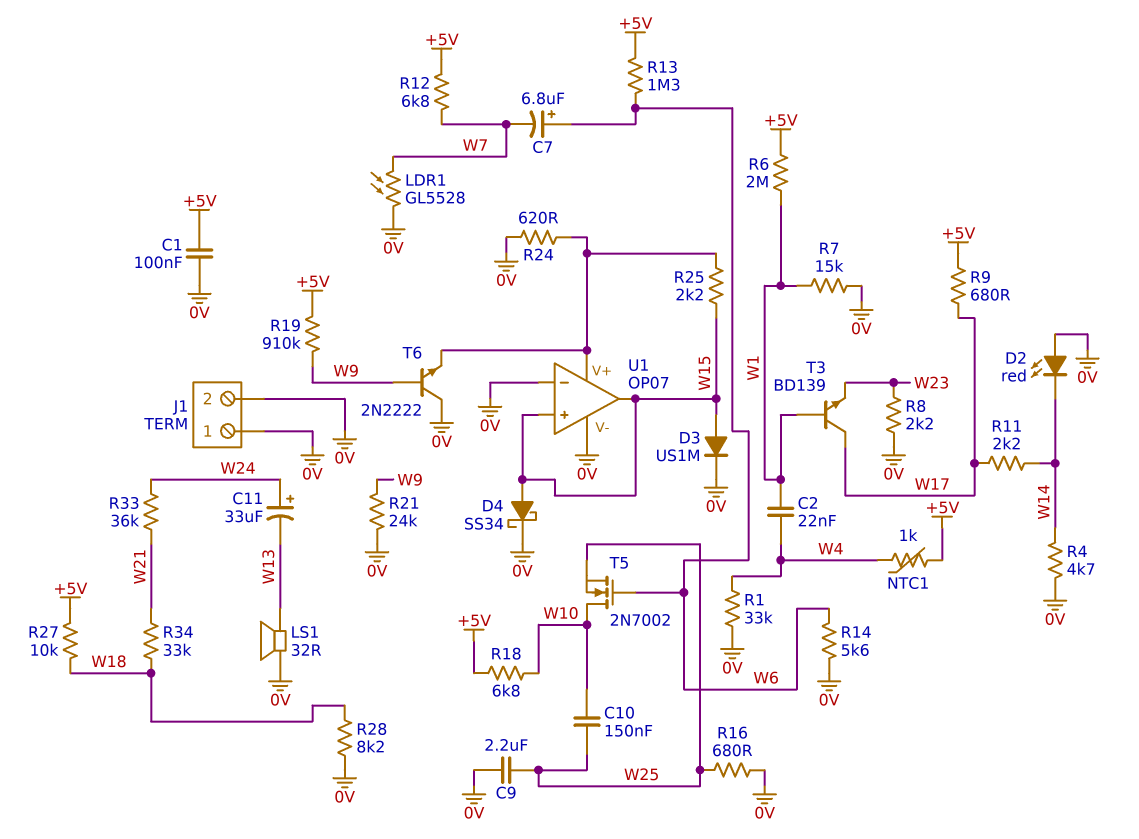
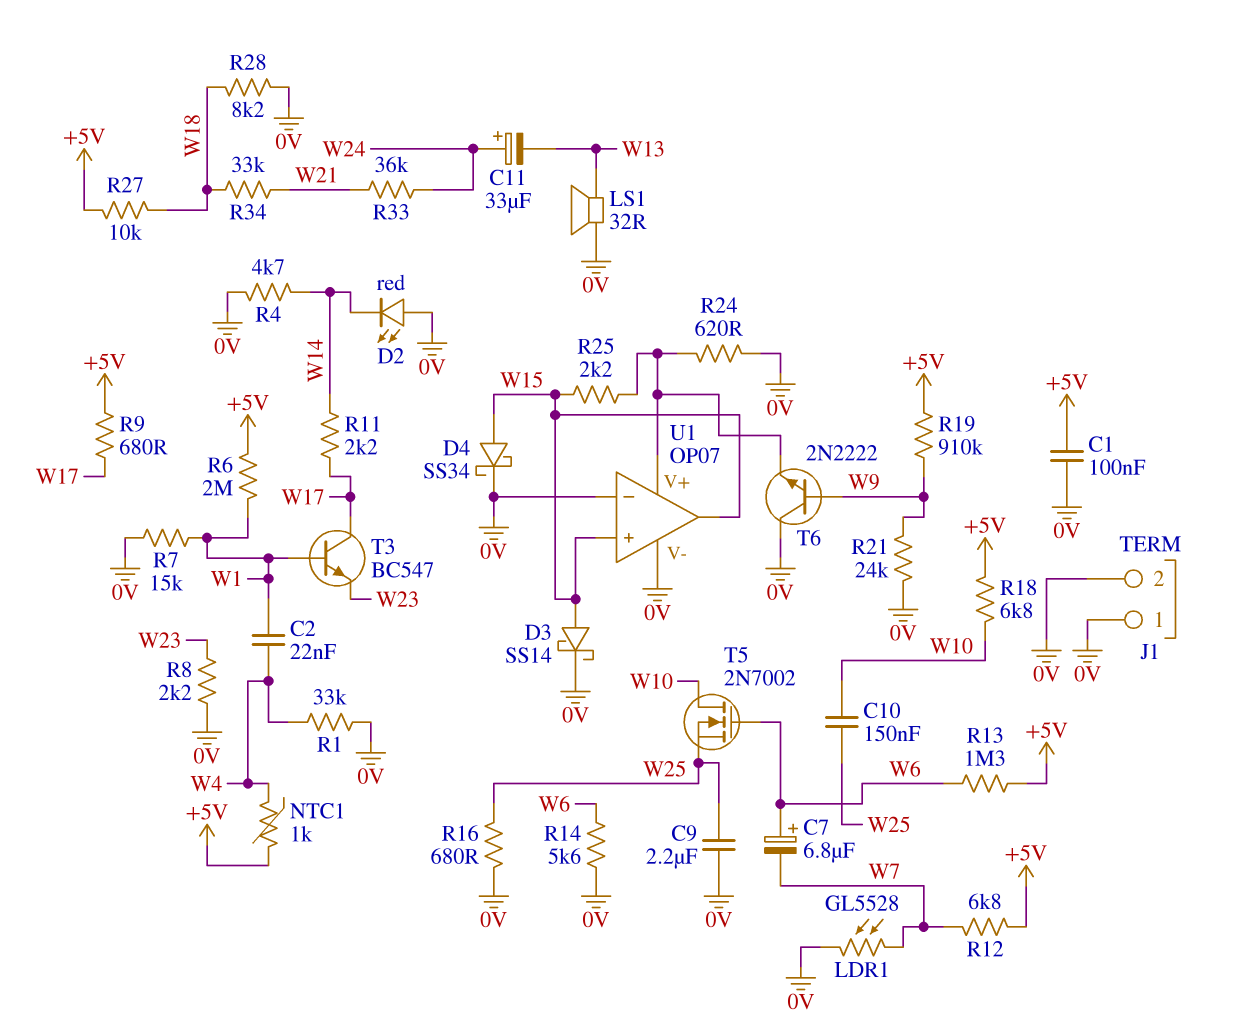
D3: diode US1M (A W15, K 0V) -> schottky SS14 (A W15, K 0V)
T3: NPN BD139 (B W1, C W17, E W23) -> NPN BC547 (B W1, C W17, E W23)

